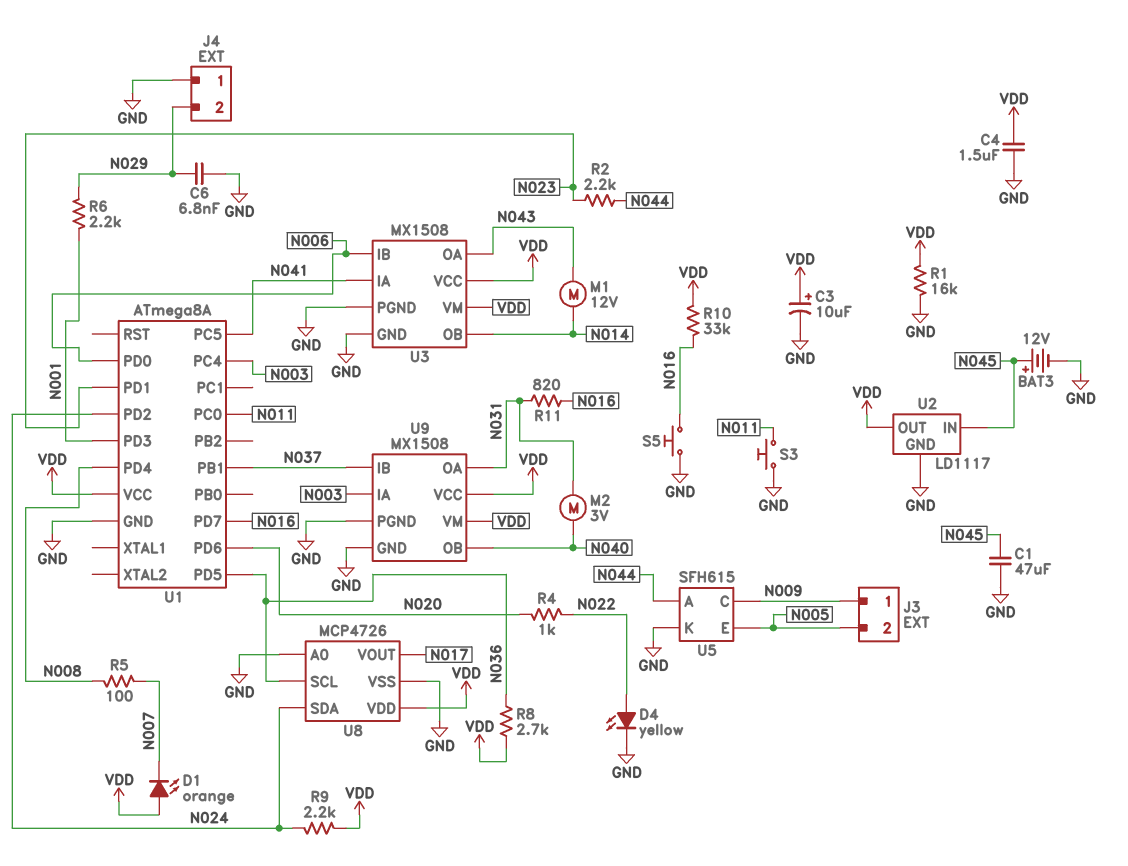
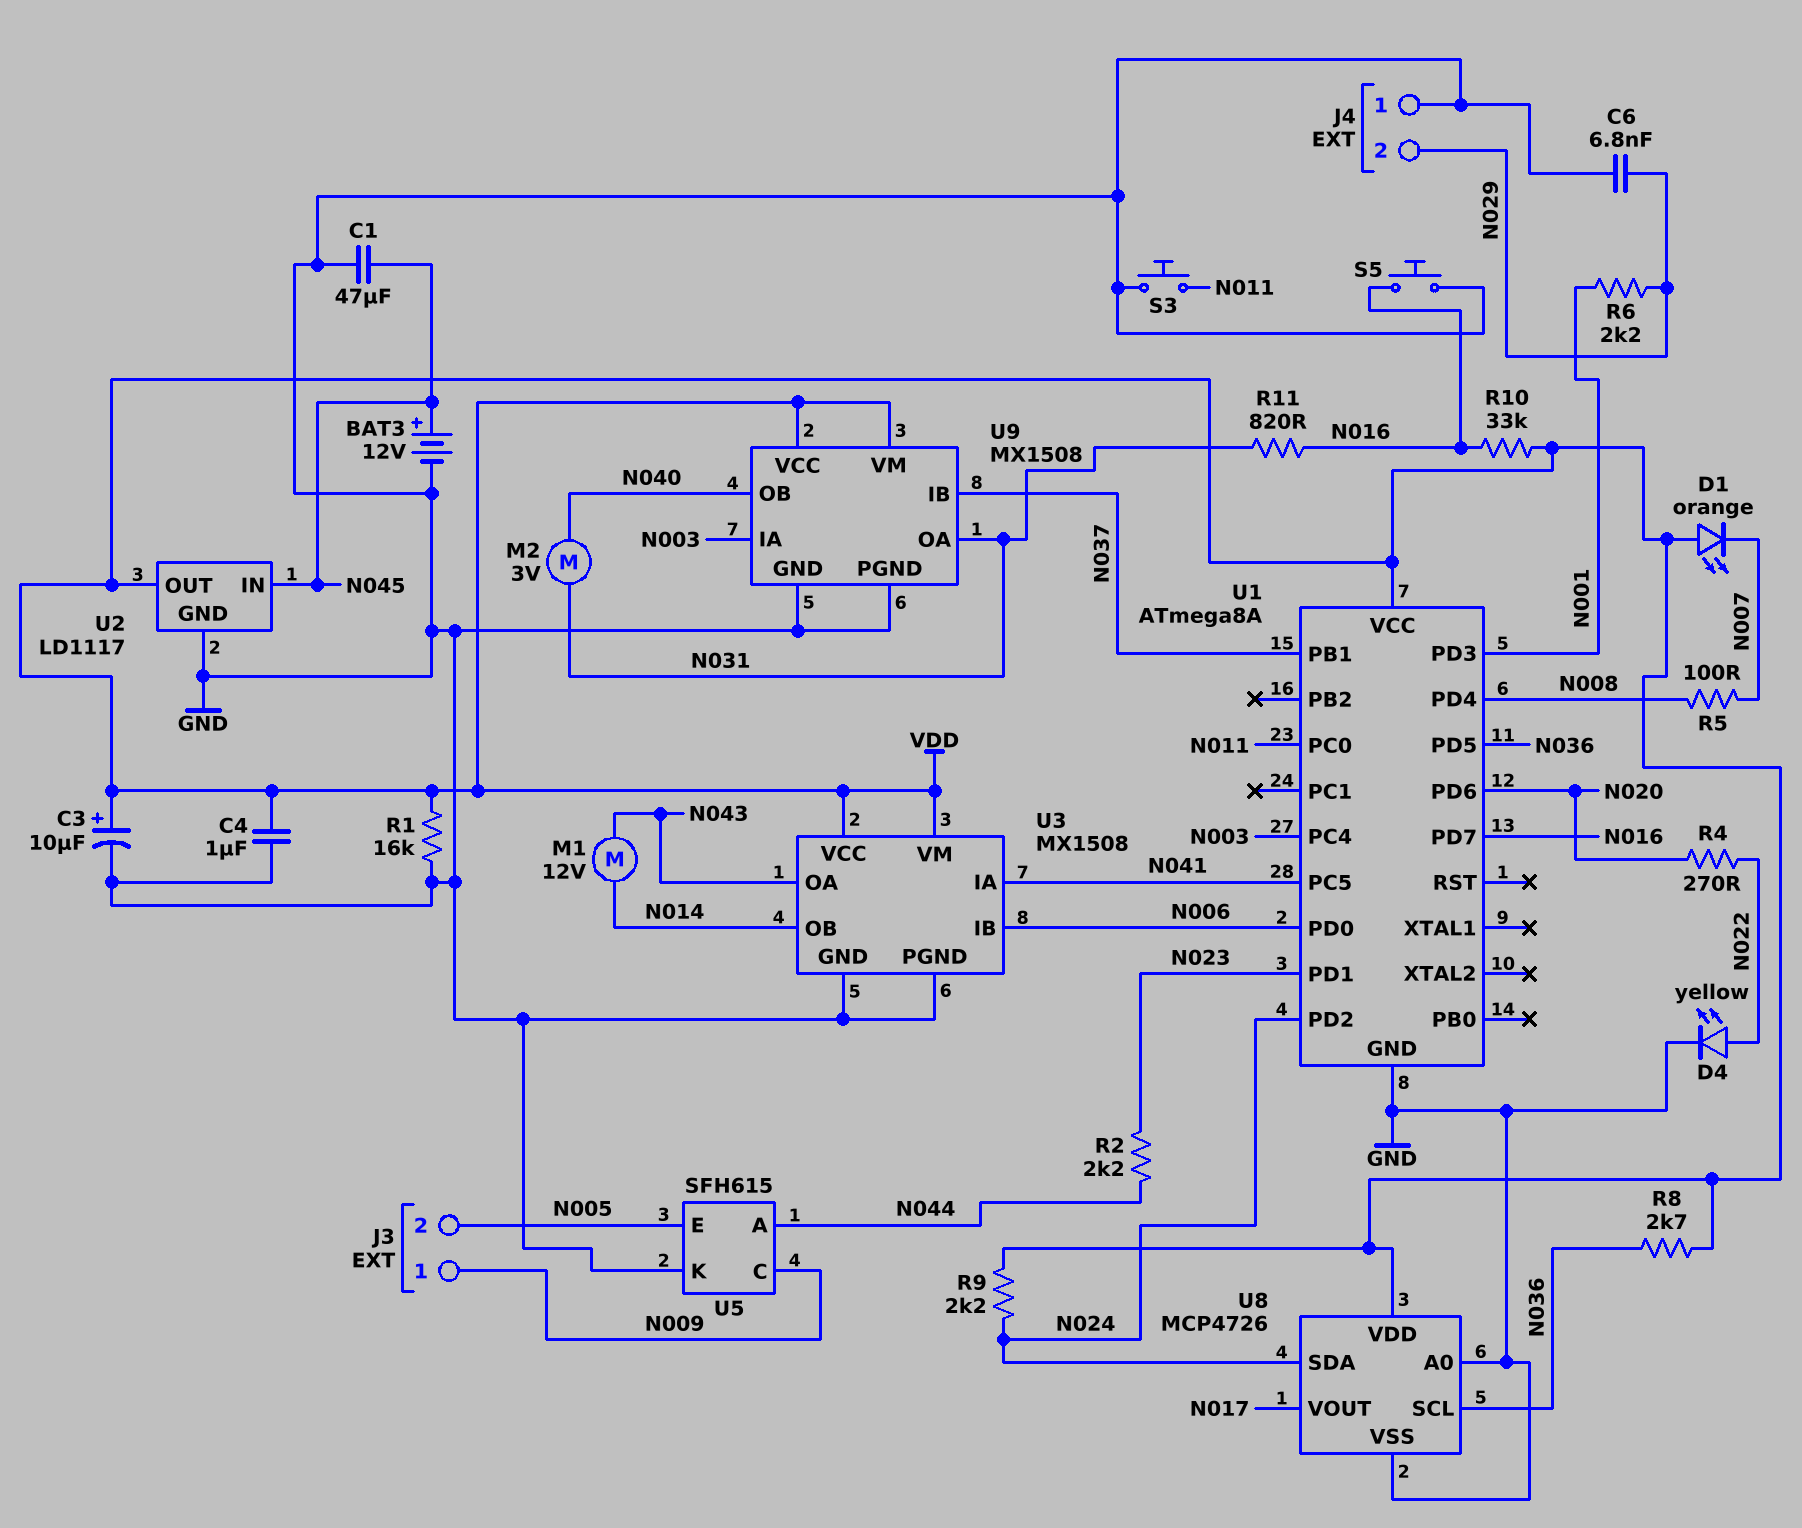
C4: 1.5uF (GND, VDD) -> 1uF (GND, VDD)
R4: 1k (N020, N022) -> 270 (N020, N022)

